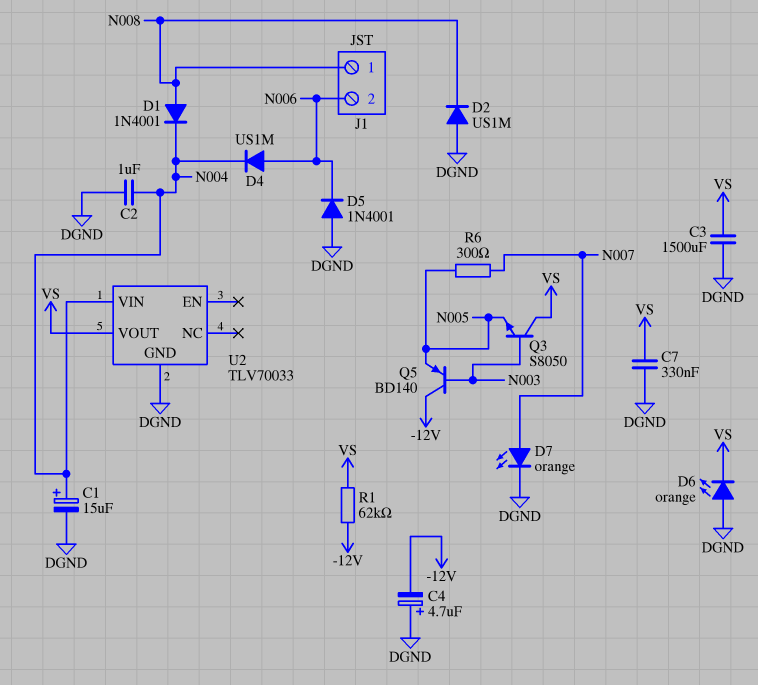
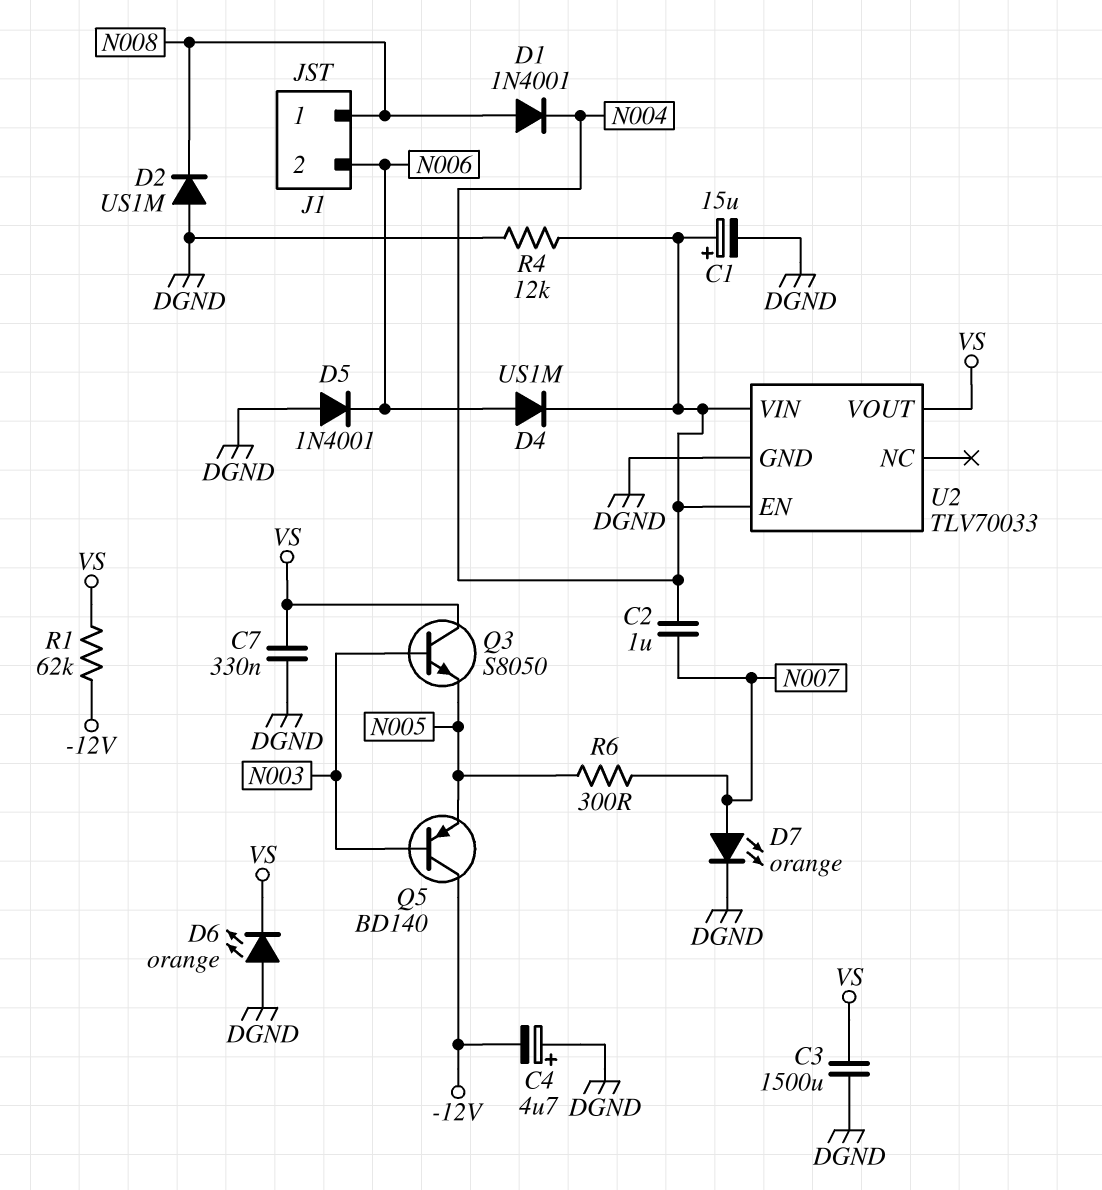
C2: 1uF (DGND, N004) -> 1uF (N004, N007)
R4: none -> 12k (DGND, N004)
U2 pin EN: none -> N004

